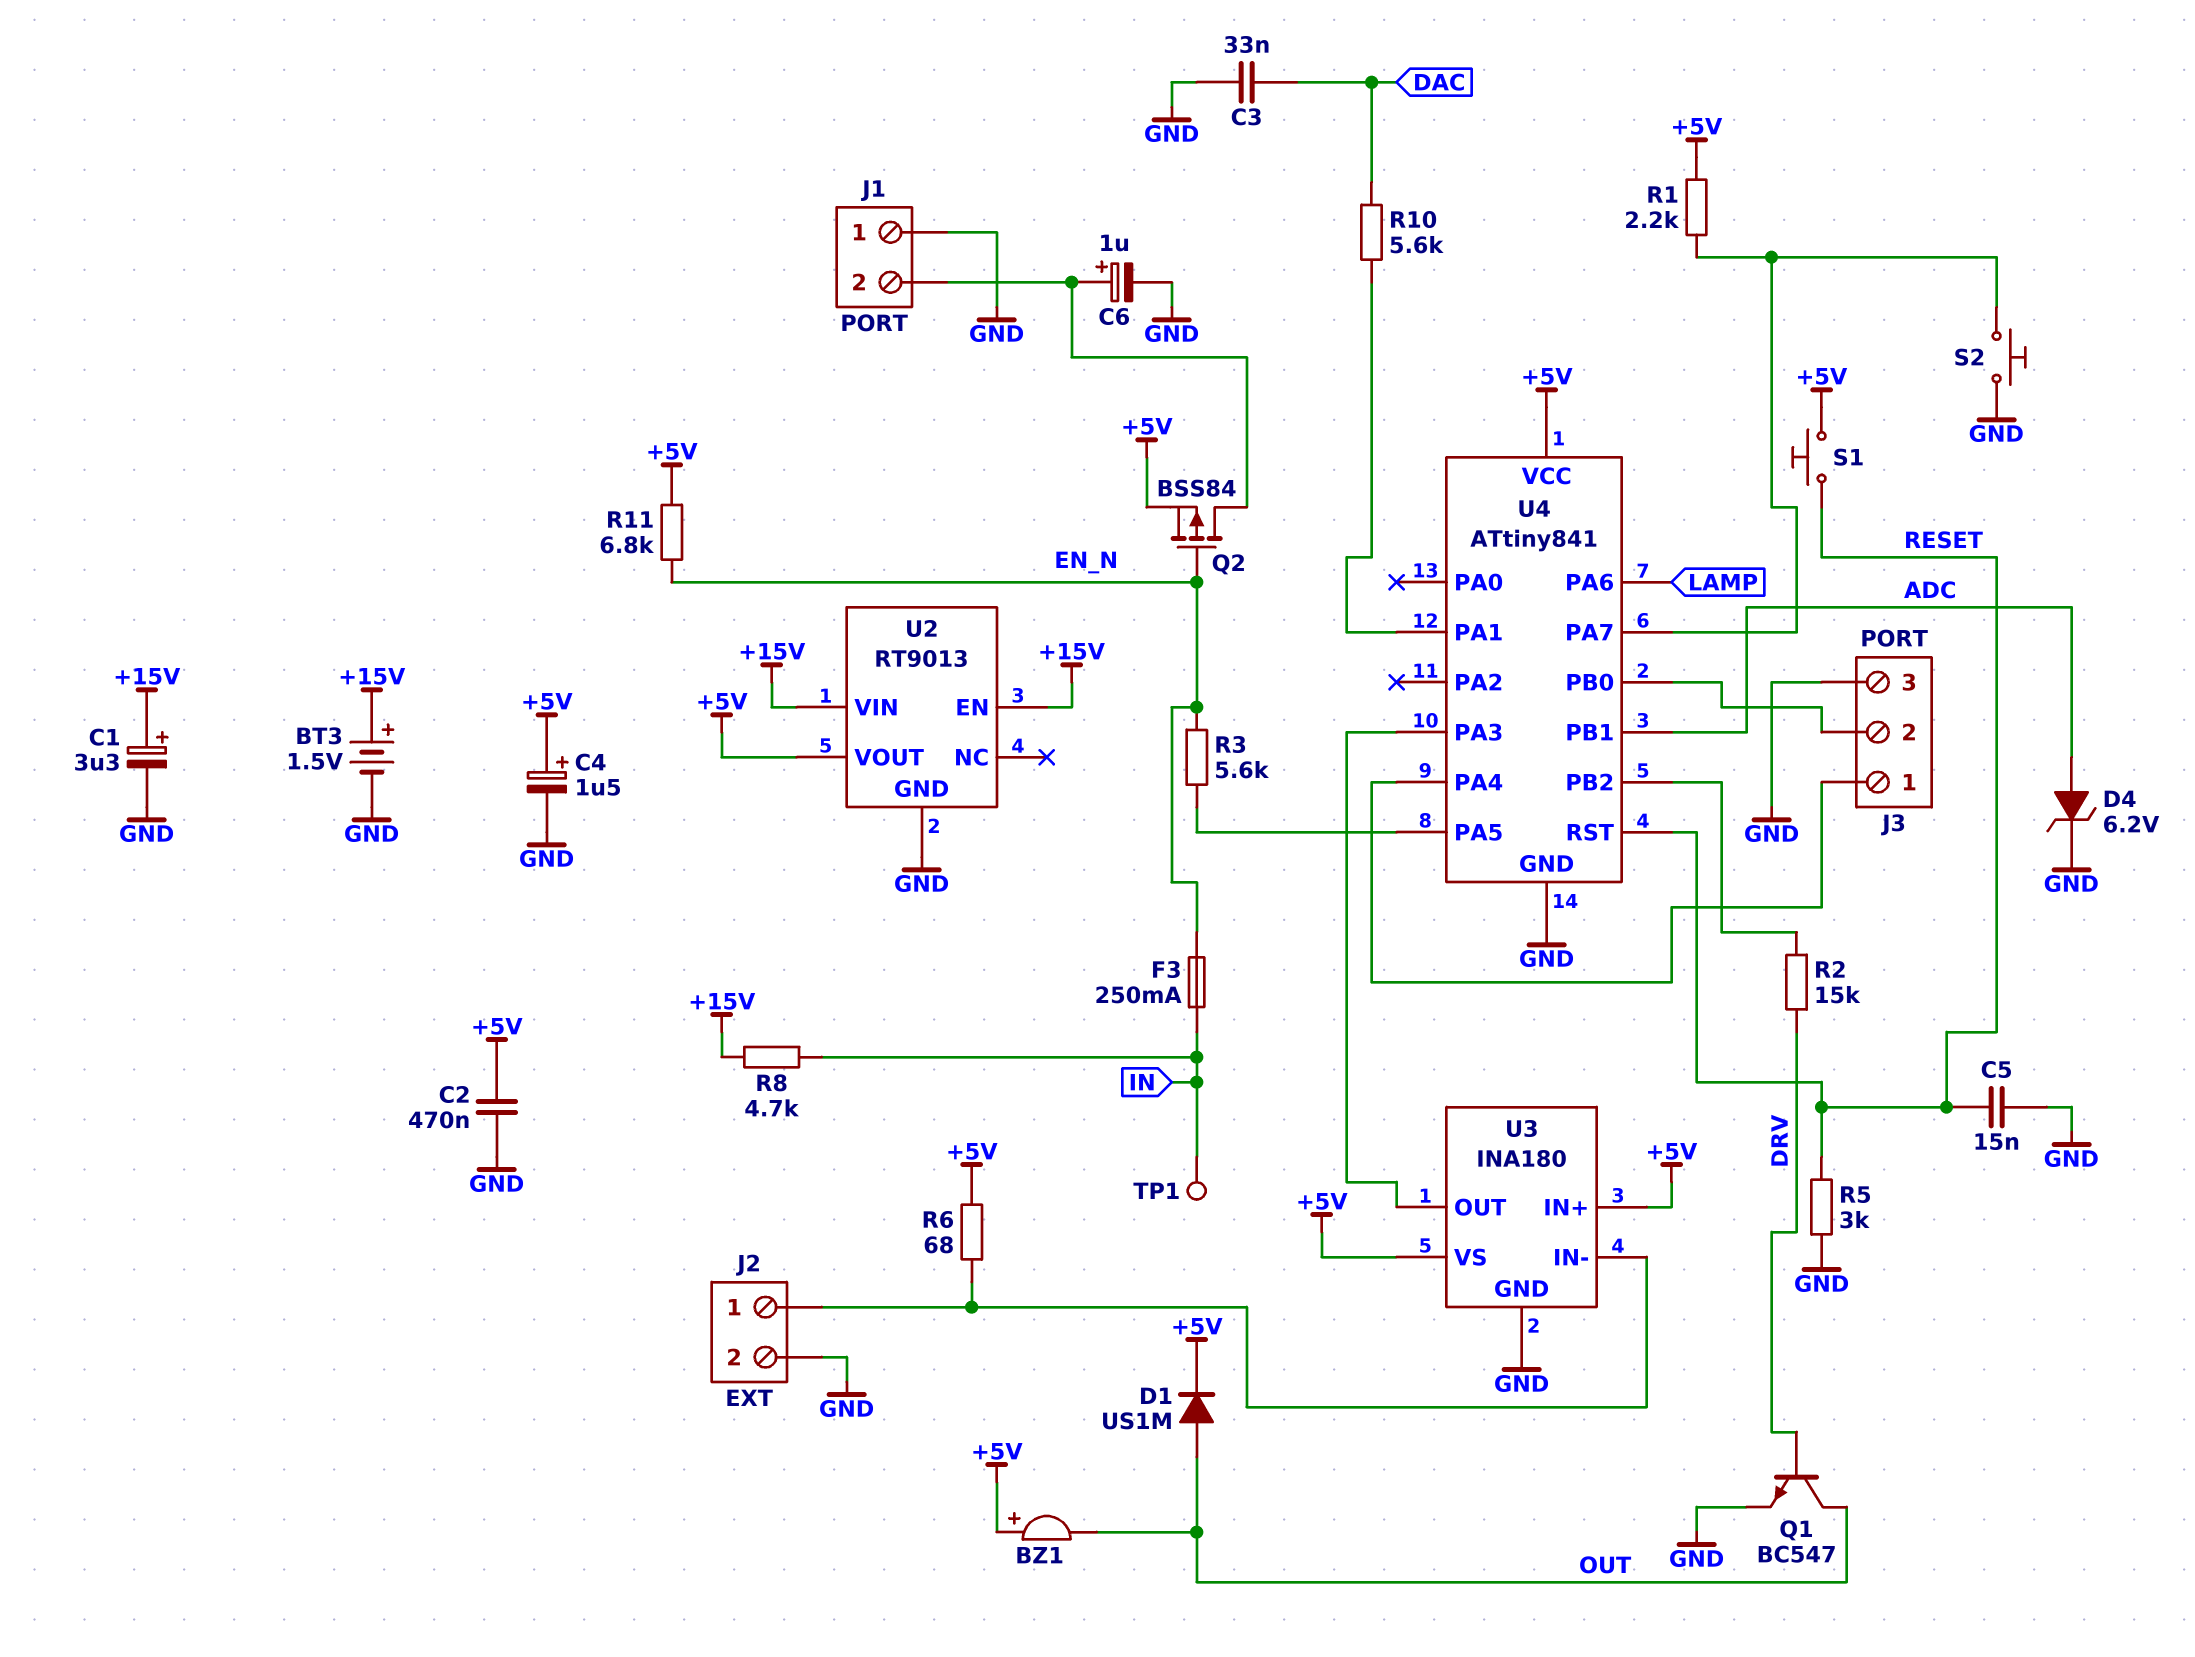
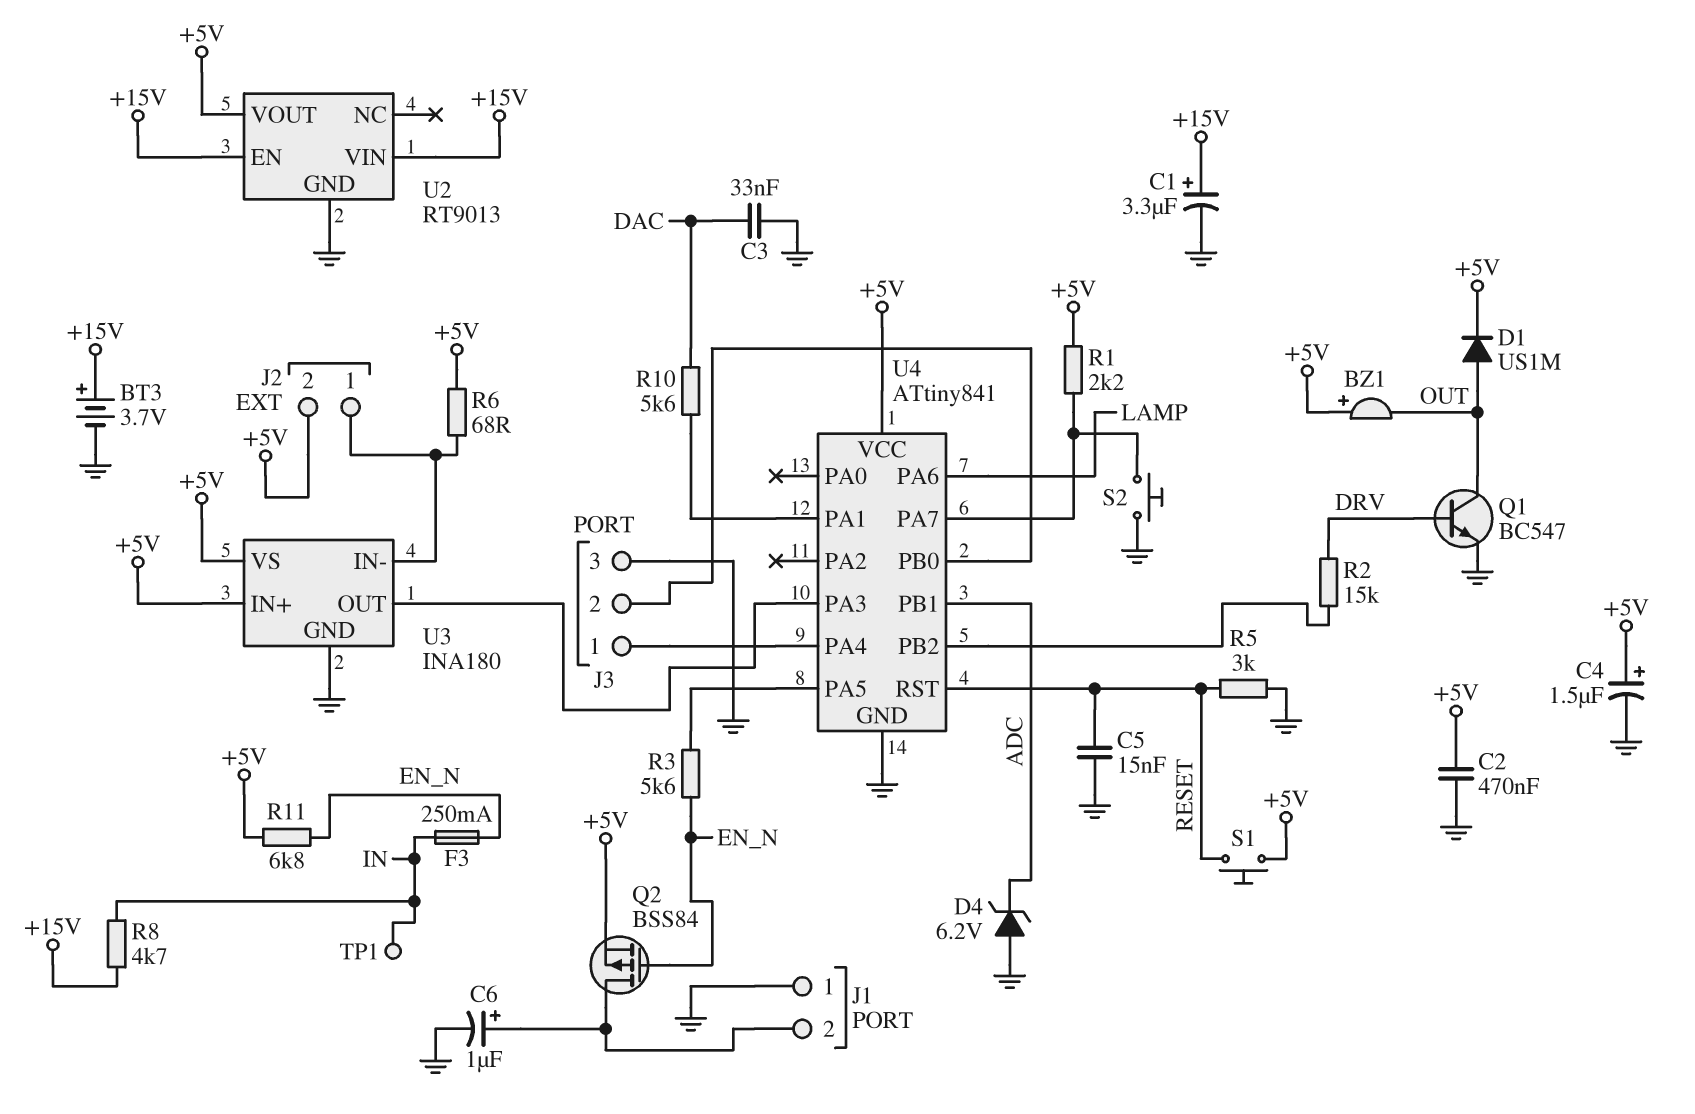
BT3: 1.5V (plus +15V, minus GND) -> 3.7V (plus +15V, minus GND)
D4: zener 6.2V (A ADC, K GND) -> zener 6.2V (A GND, K ADC)
J2 pin 2: GND -> +5V

